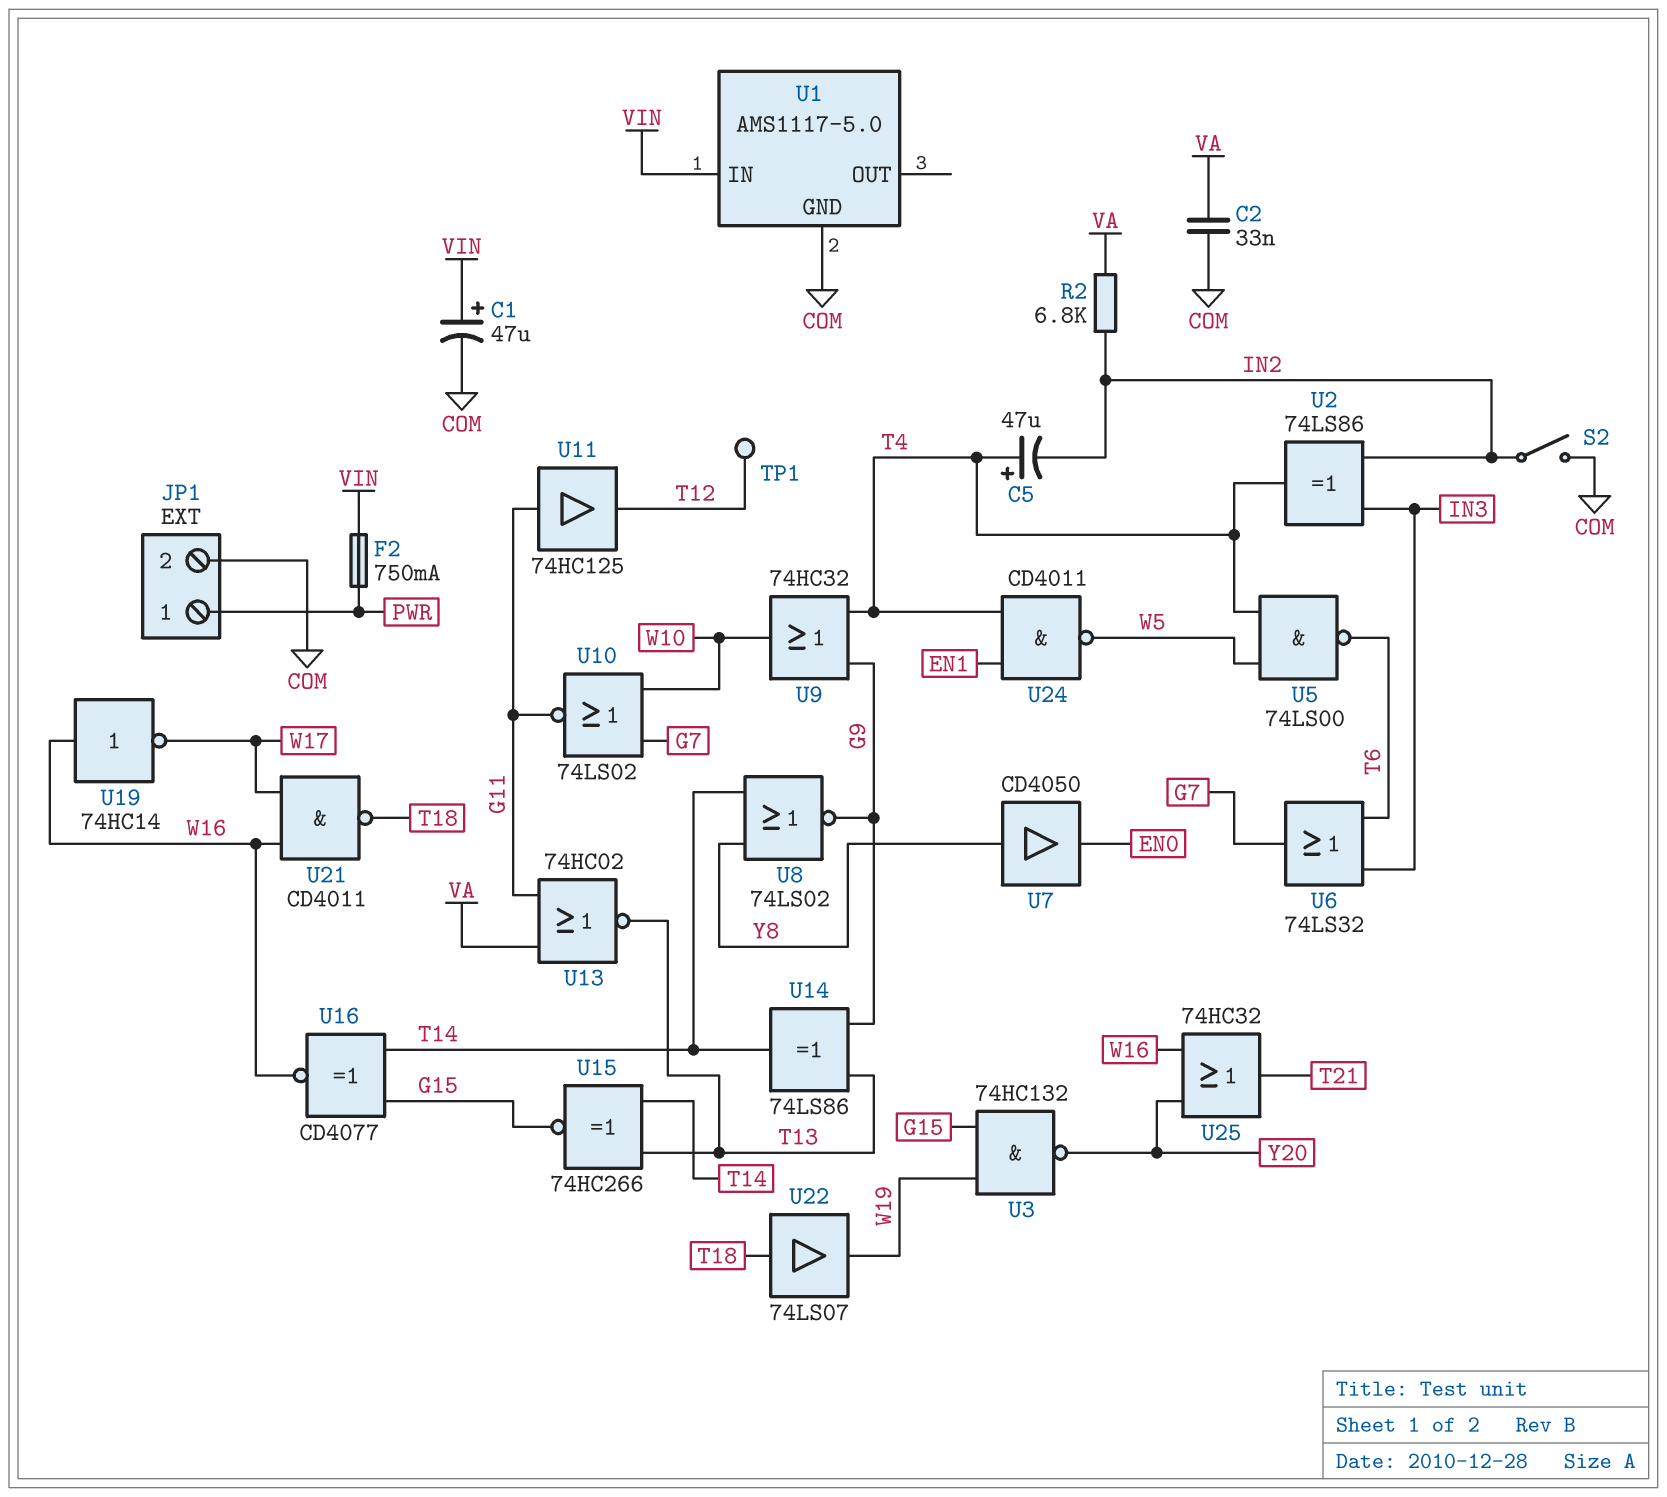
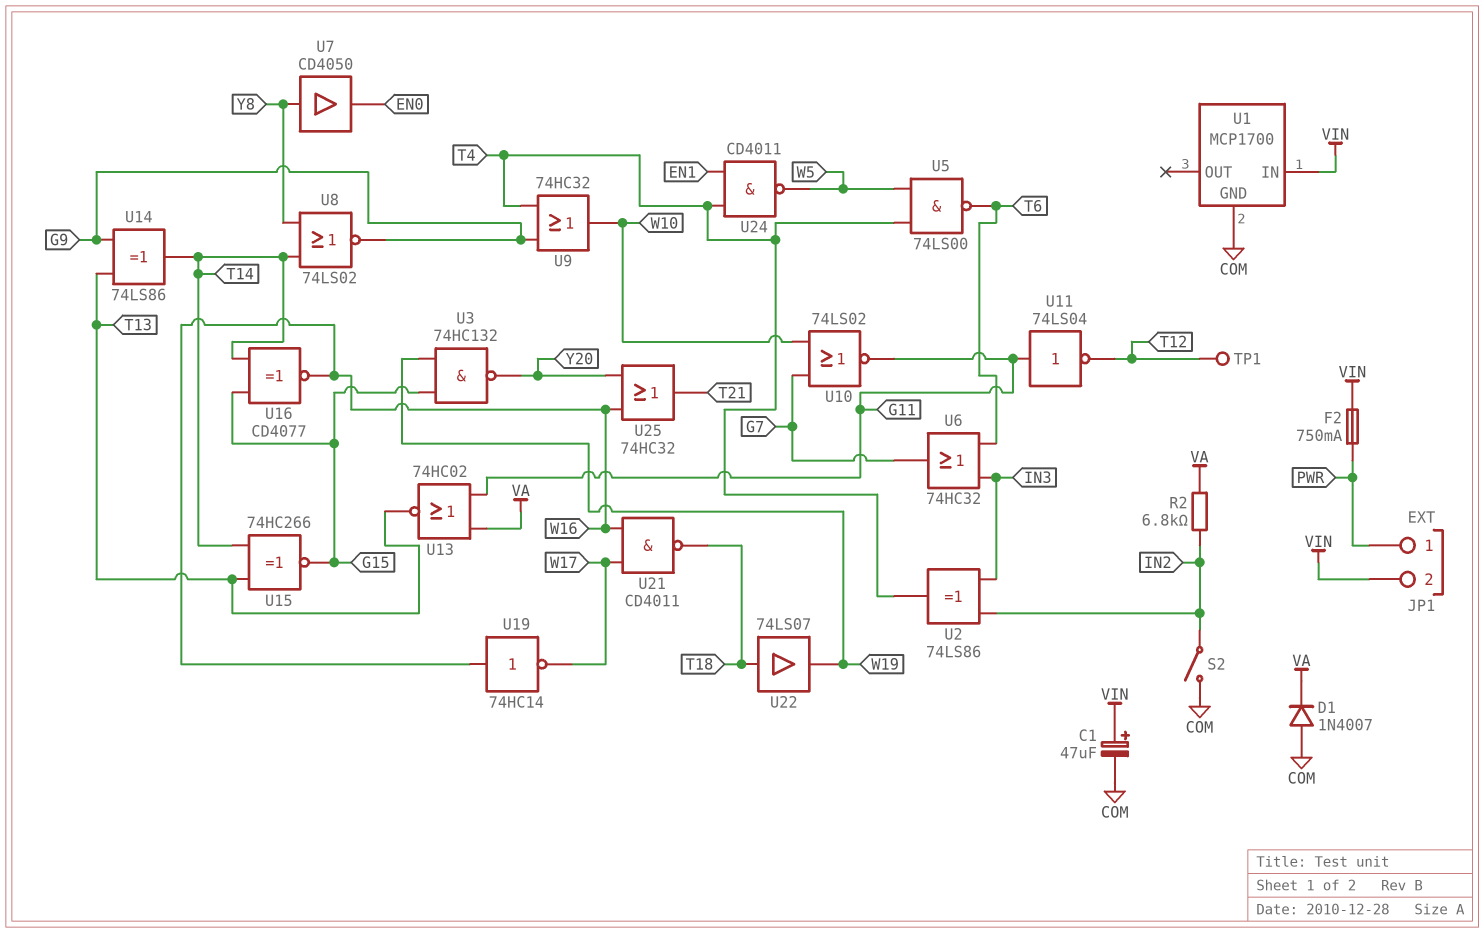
C2: 33nF (COM, VA) -> none
C5: 47uF (plus T4, minus IN2) -> none
D1: none -> diode 1N4007 (A COM, K VA)
JP1 pin 2: COM -> VIN
U1: AMS1117-5.0 -> MCP1700
U6: OR 74LS32 (in IN3, in T6, out G7) -> OR 74HC32 (in IN3, in T6, out G7)
U11: buffer 74HC125 (in G11, out T12) -> NOT 74LS04 (in G11, out T12)

